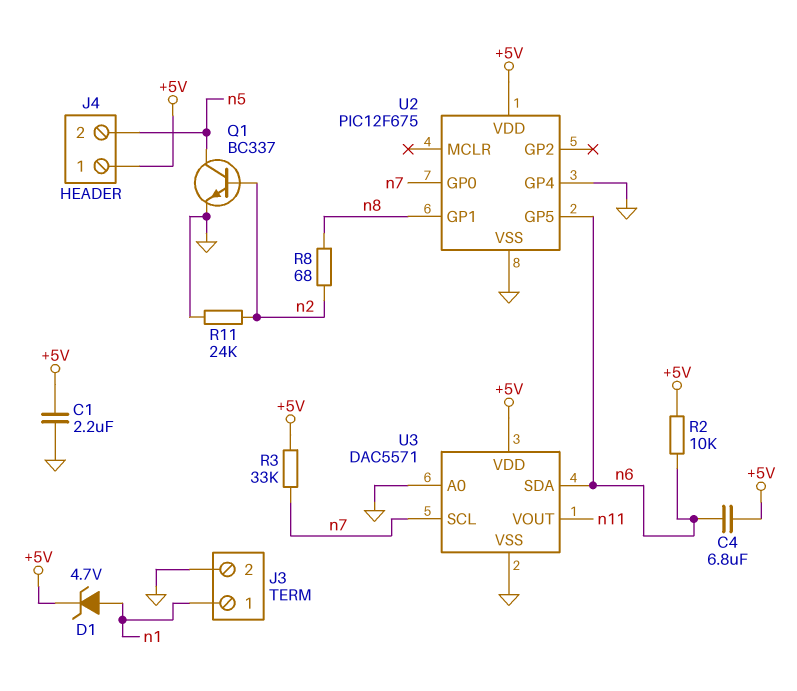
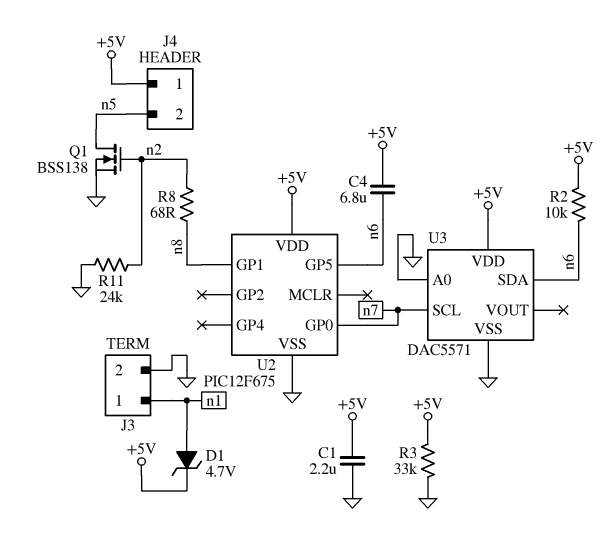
Q1: NPN BC337 (B n2, C n5, E GND) -> NMOS BSS138 (G n2, D n5, S GND)
R3: 33k (+5V, n7) -> 33k (+5V, GND)
U2 pin GP4: GND -> none
U3 pin VOUT: n11 -> none

